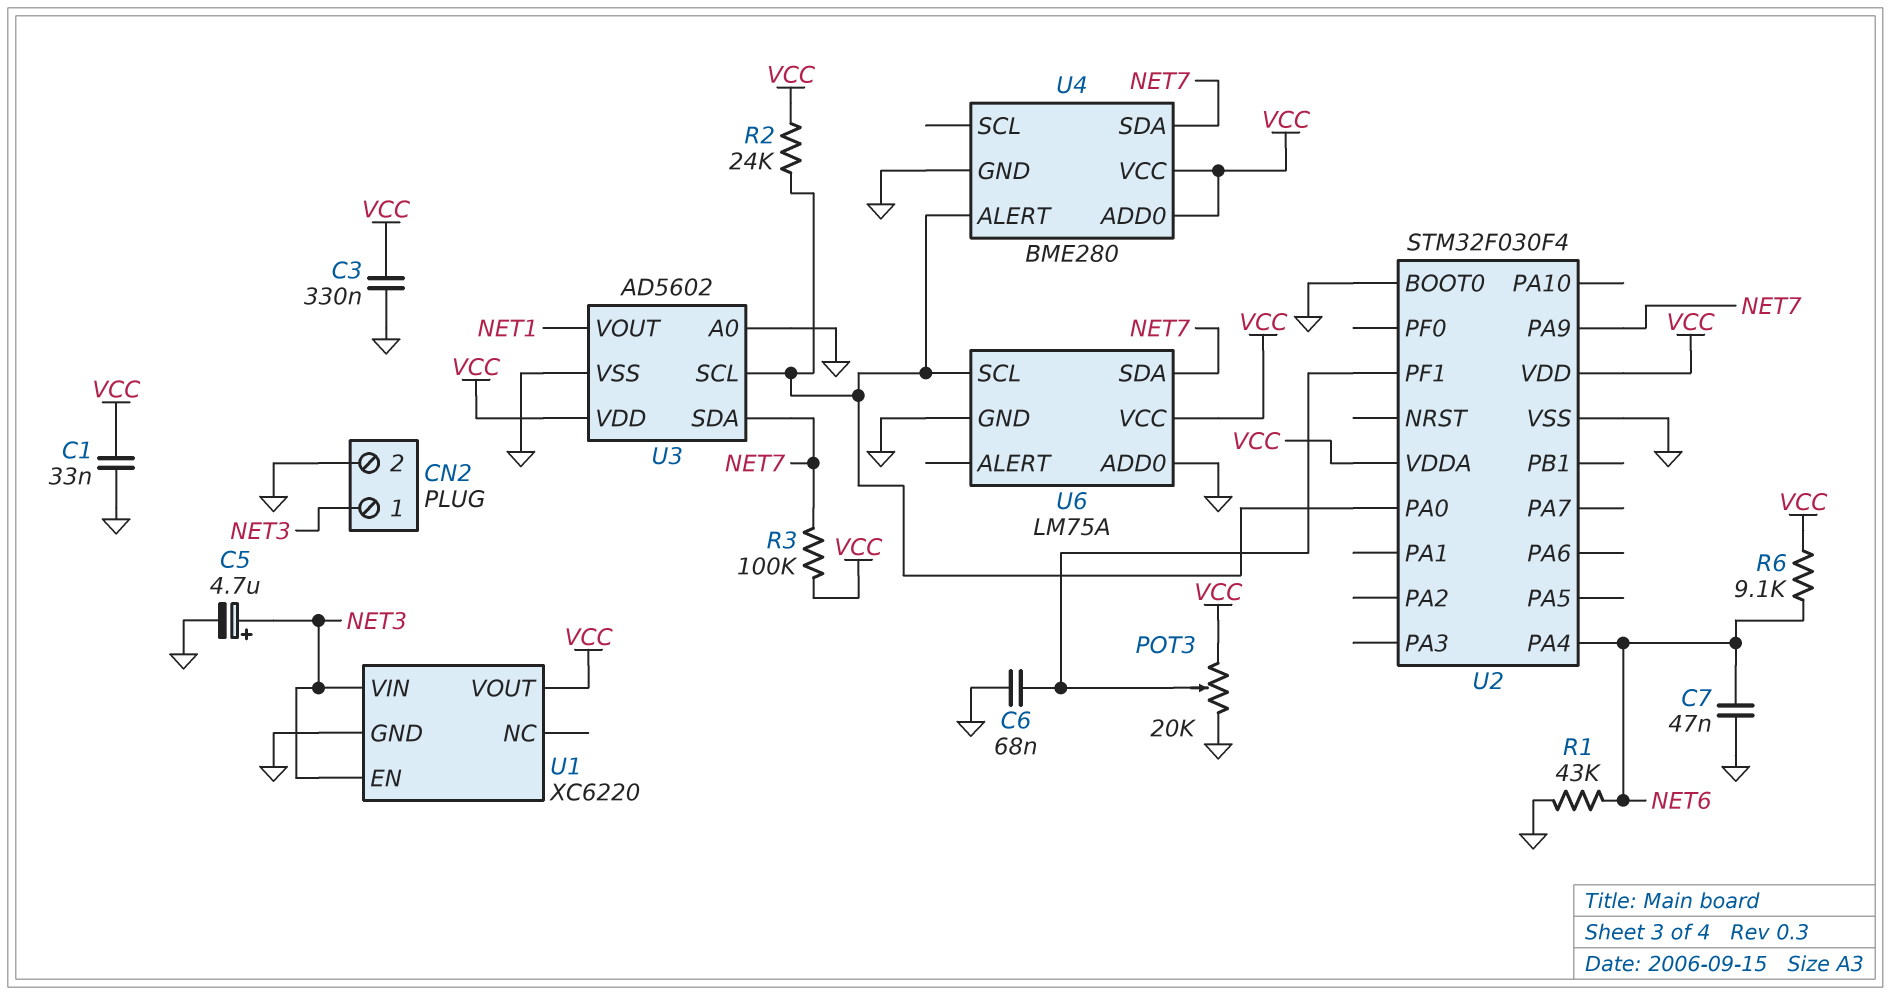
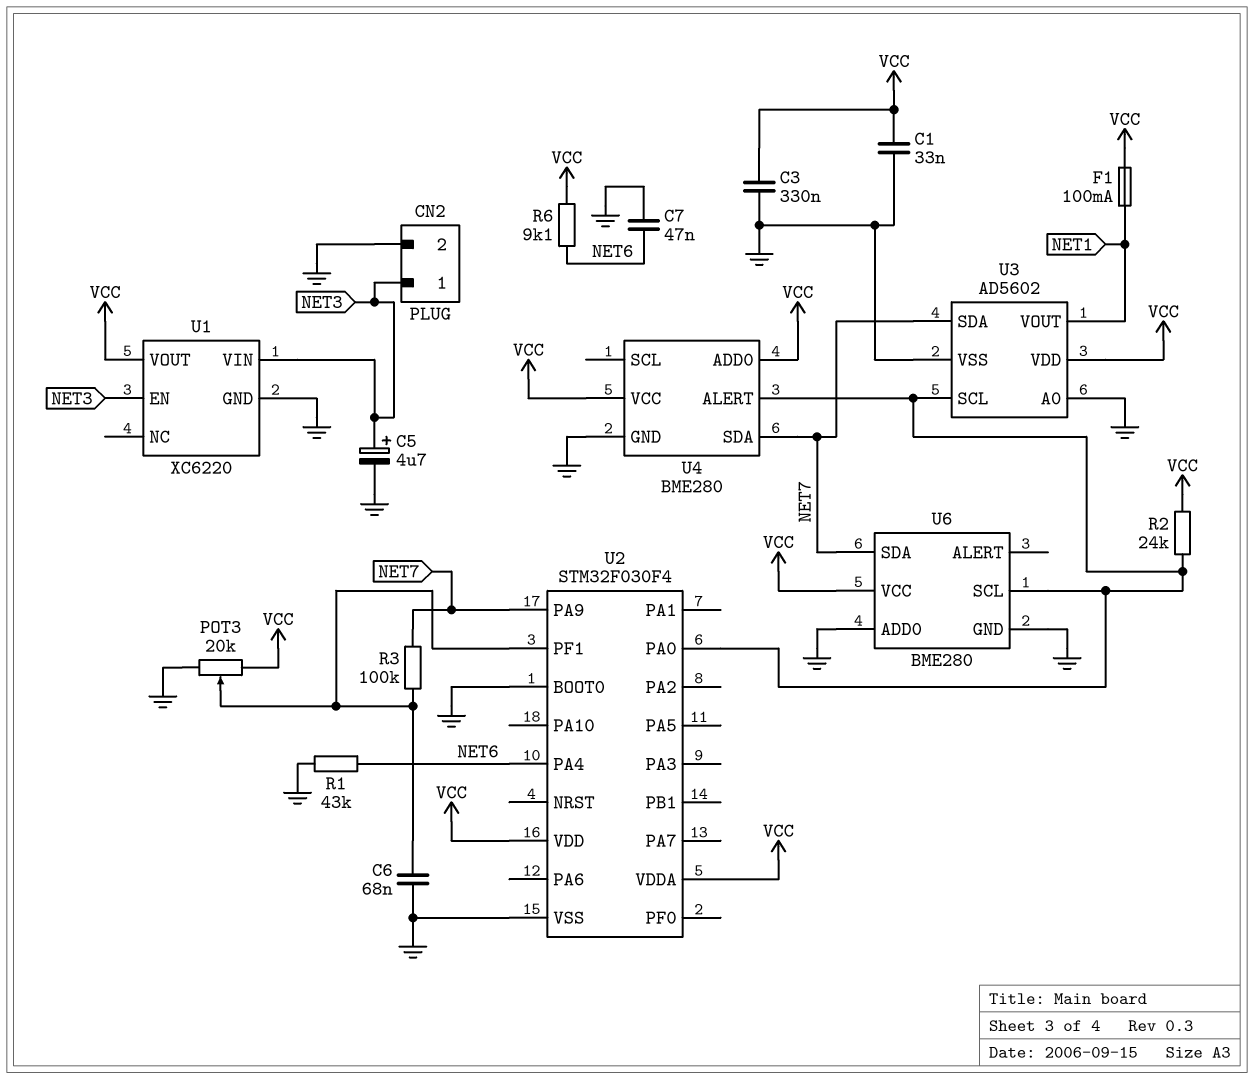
F1: none -> 100mA (NET1, VCC)
R3: 100k (NET7, VCC) -> 100k (NET7, U2/PF1)
U6: LM75A -> BME280

